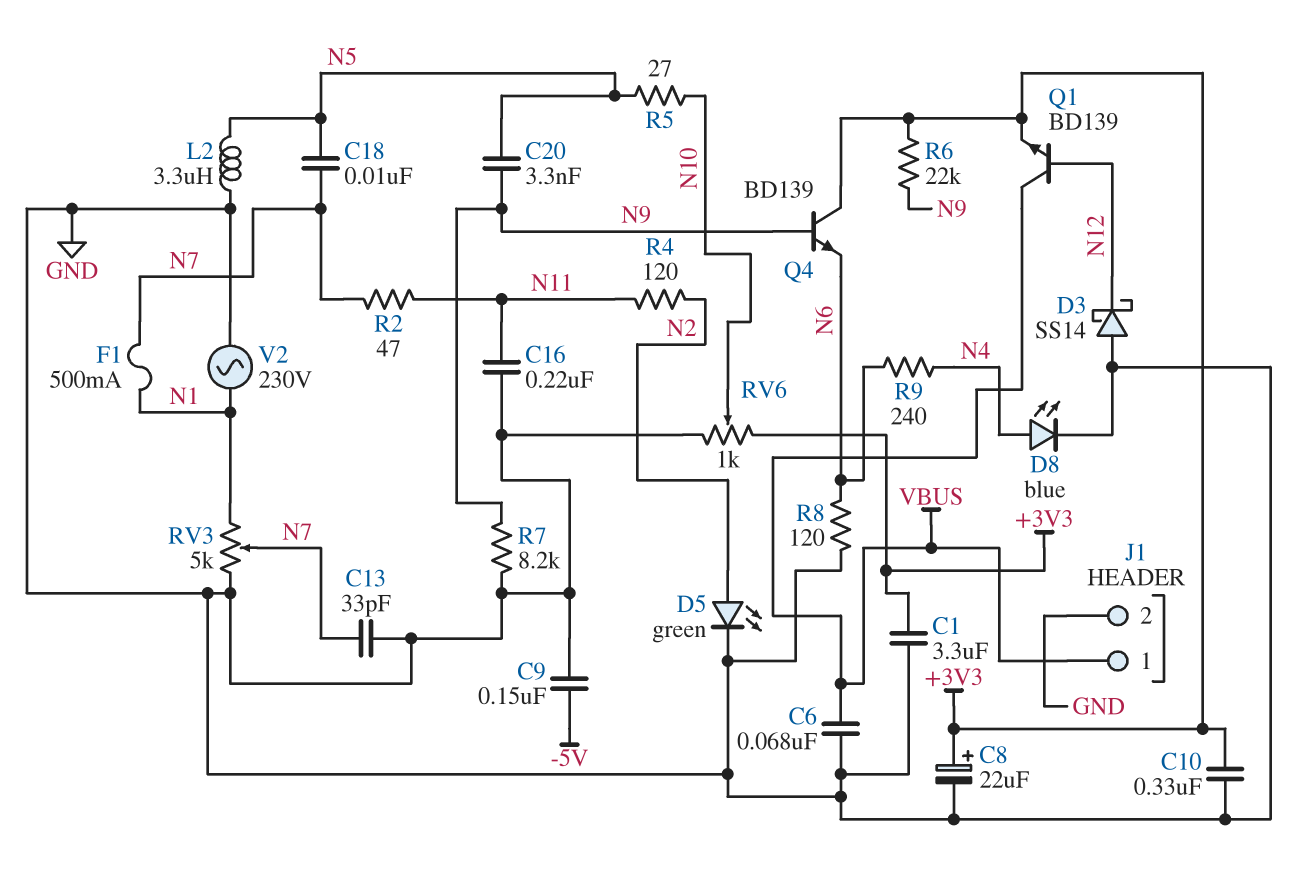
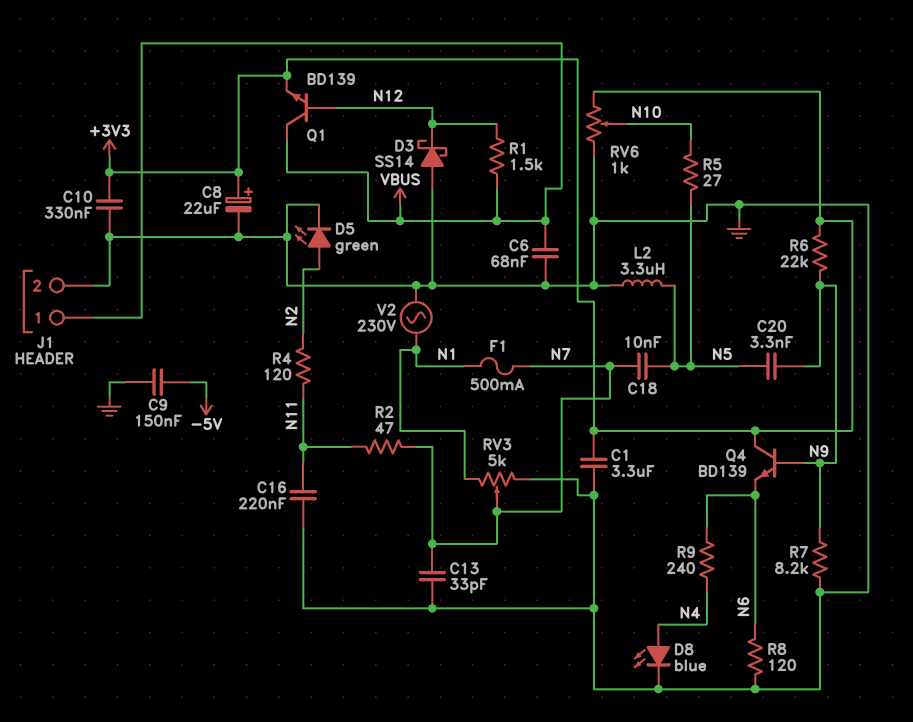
R1: none -> 1.5k (N12, VBUS)

